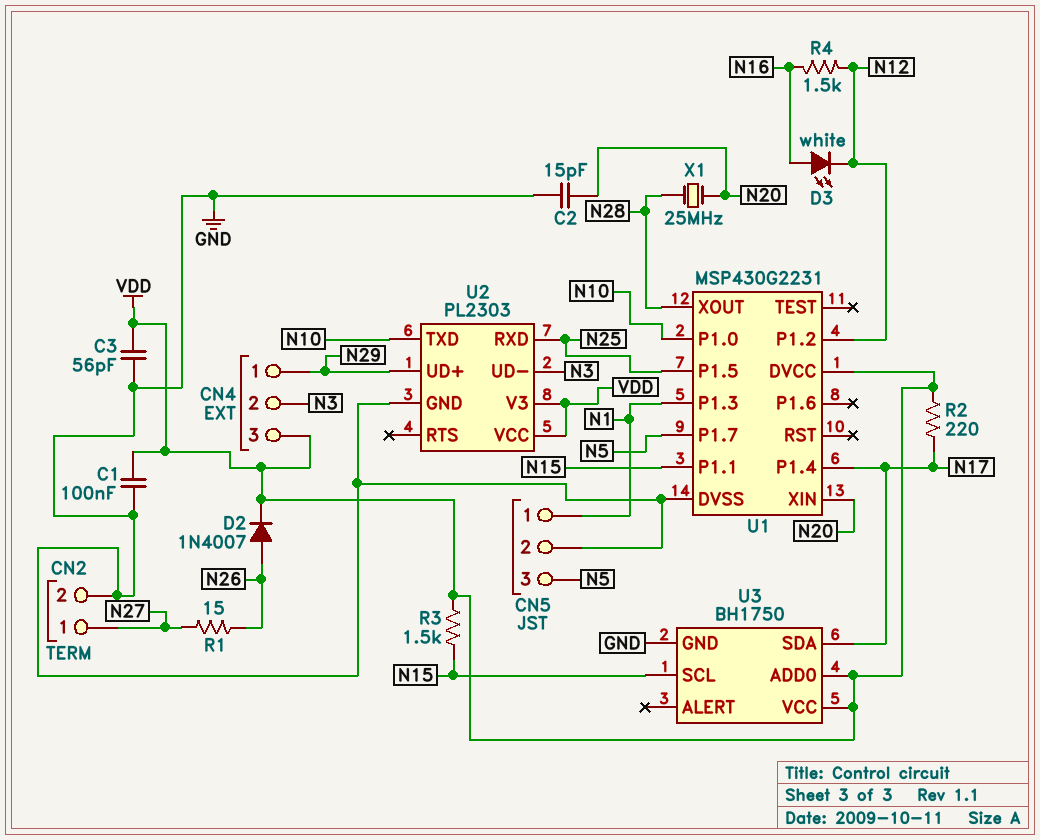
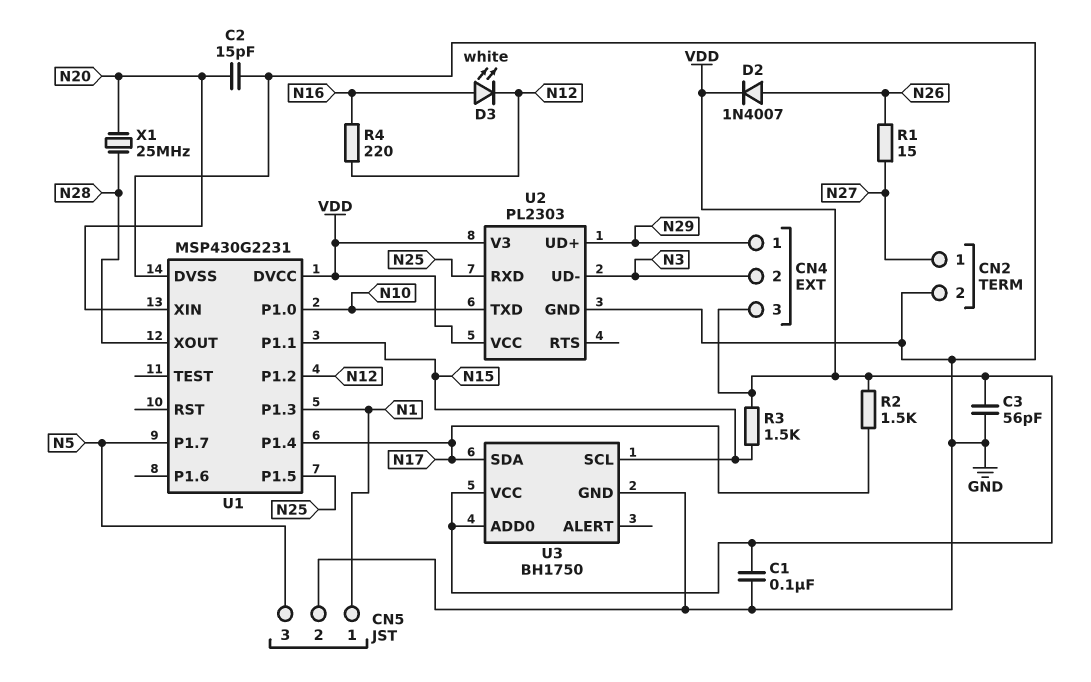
R2: 220 (N17, VDD) -> 1.5k (N17, VDD)
R4: 1.5k (N12, N16) -> 220 (N12, N16)

